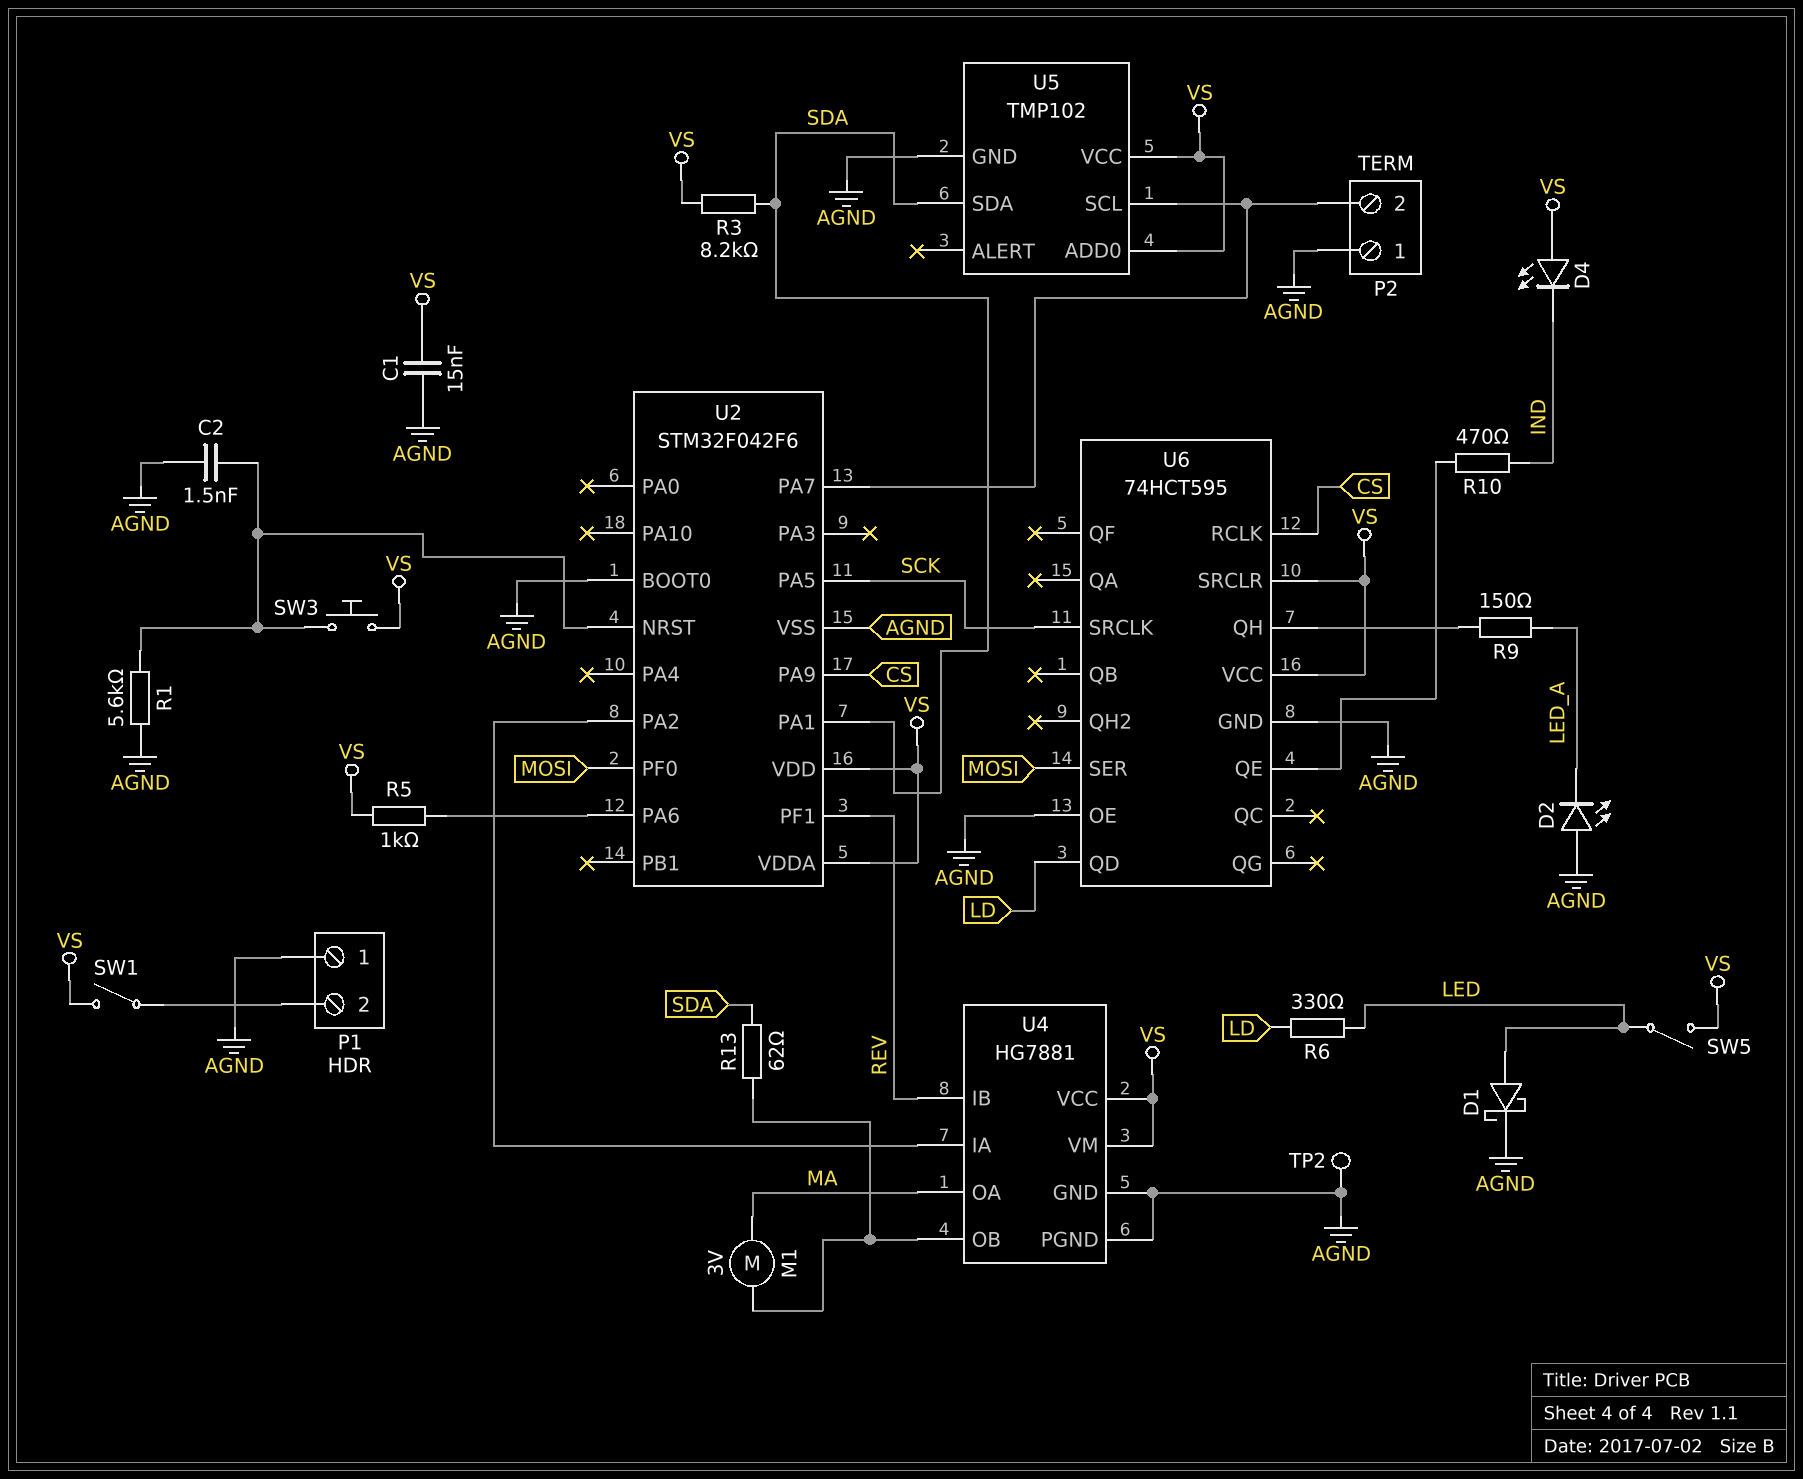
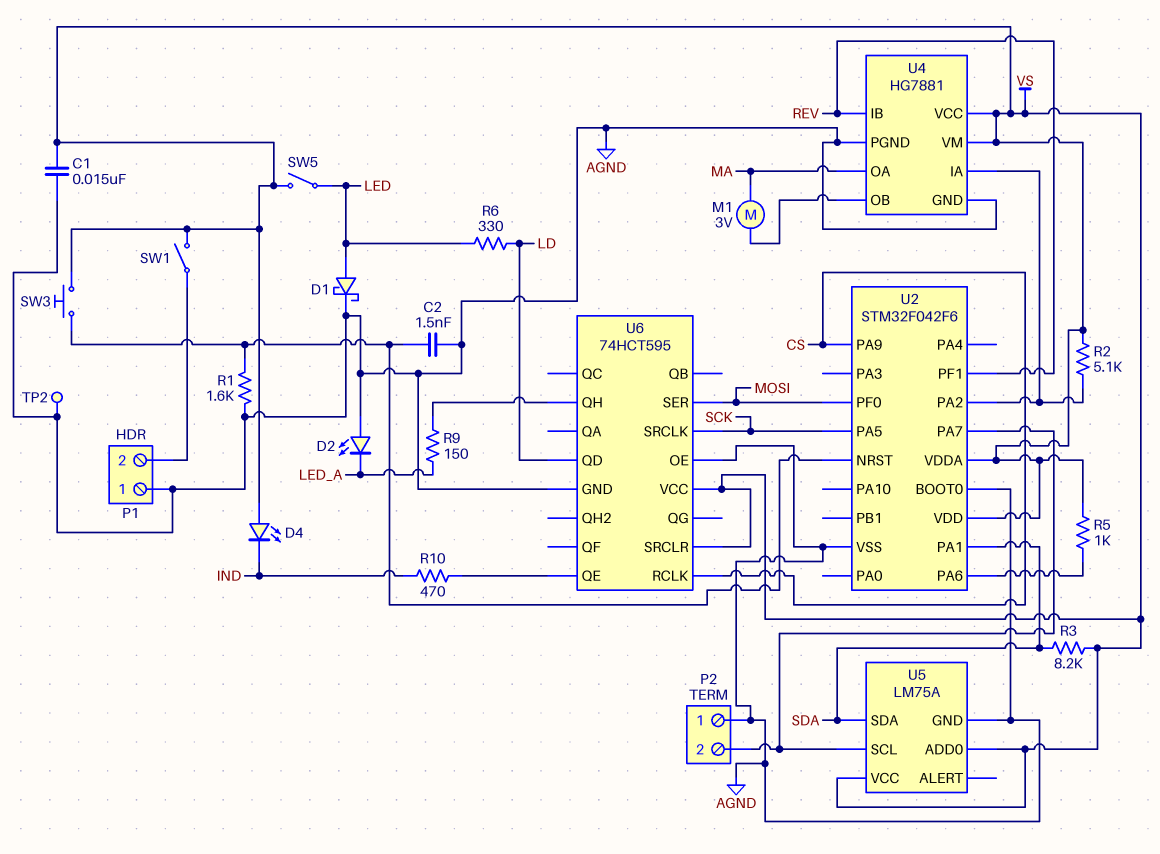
R1: 5.6k (AGND, U2/NRST) -> 1.6k (AGND, U2/NRST)
R2: none -> 5.1k (U2/PA2, VS)
R13: 62 (SDA, U4/OB) -> none
U5: TMP102 -> LM75A

